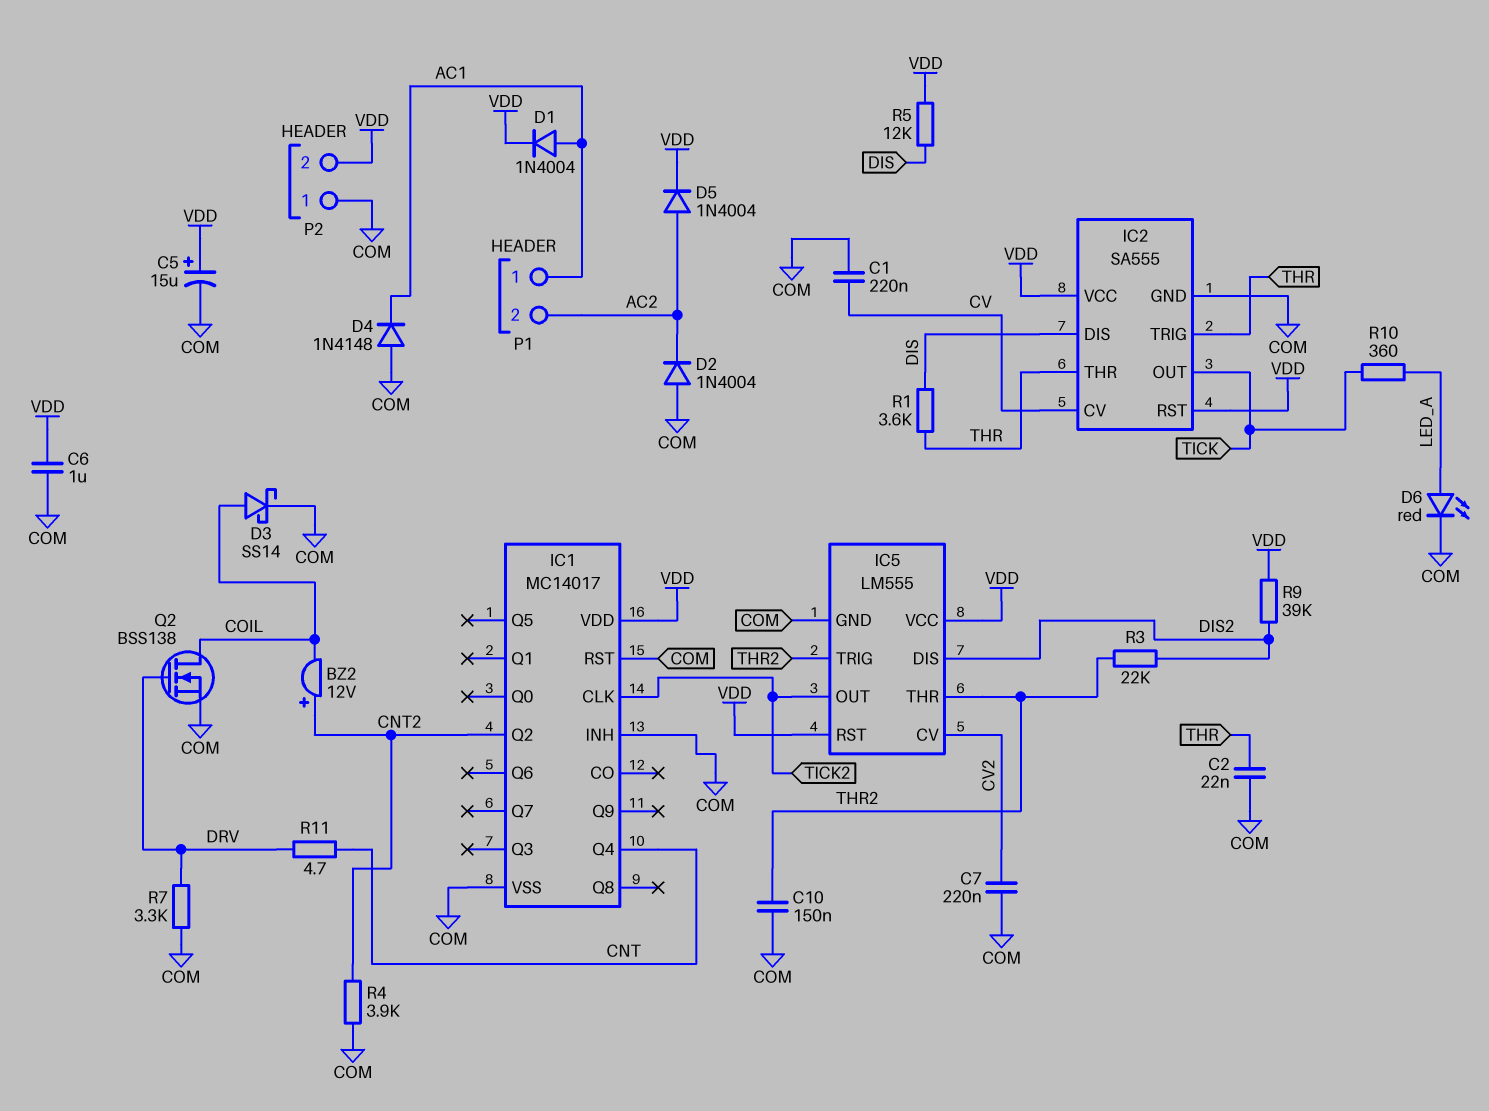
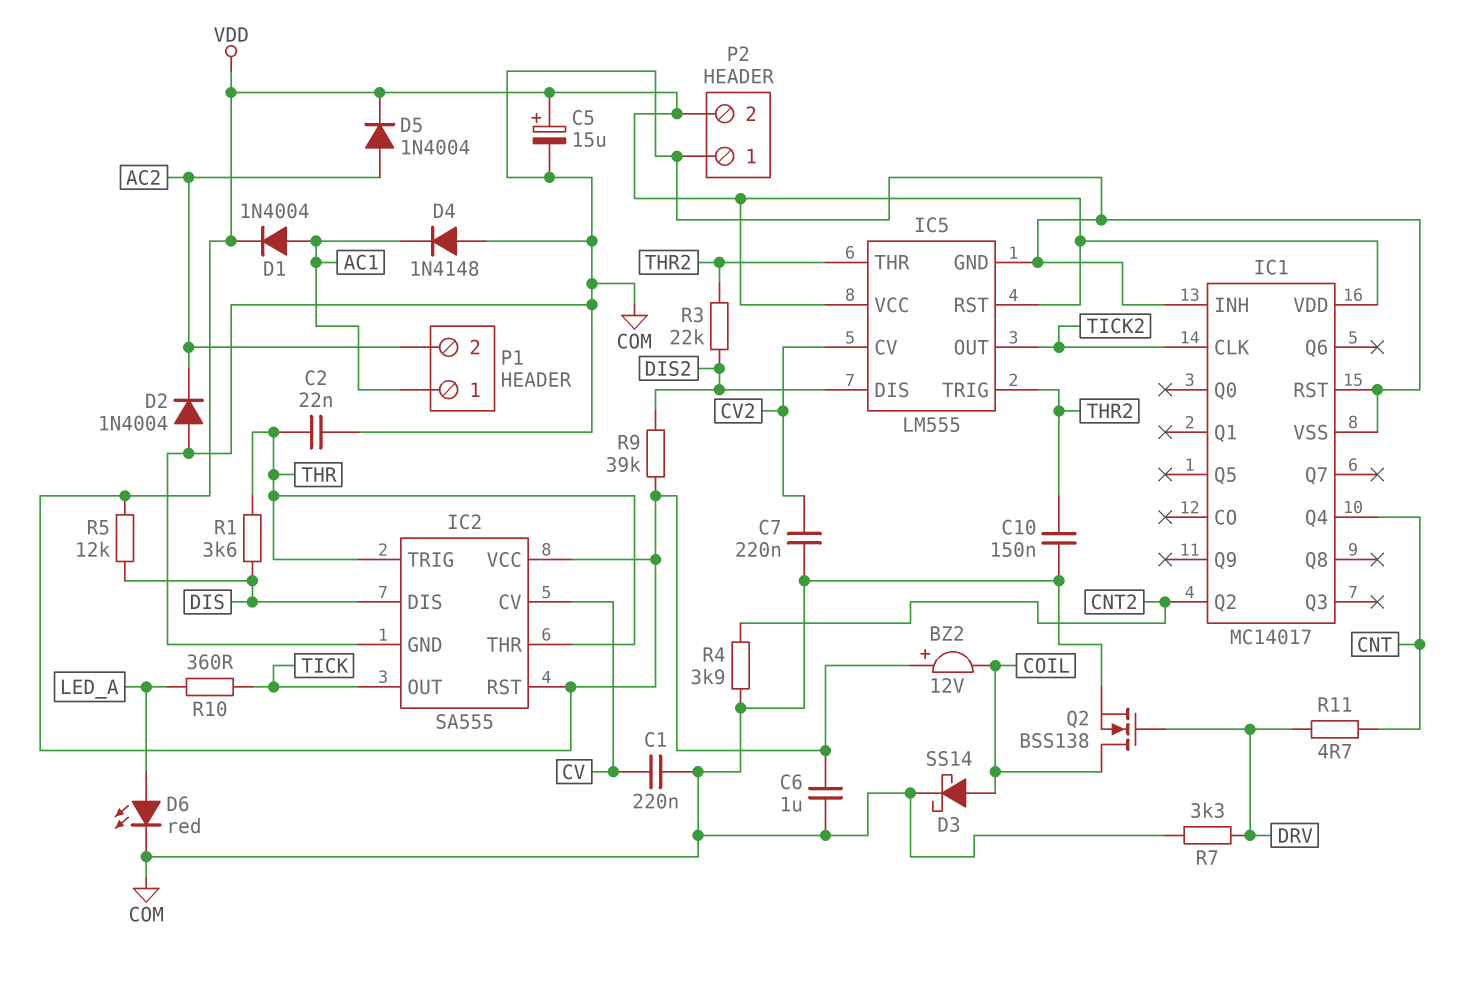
BZ2: buzzer 12V (plus CNT2, minus COIL) -> buzzer 12V (plus VDD, minus COIL)

